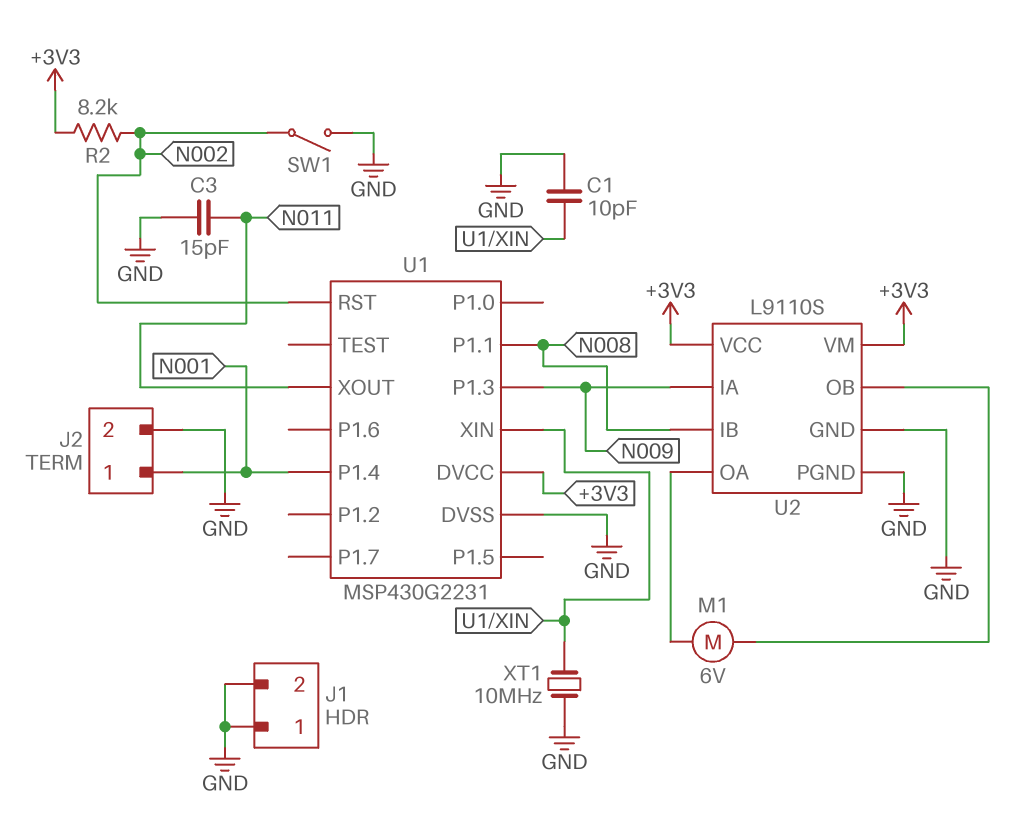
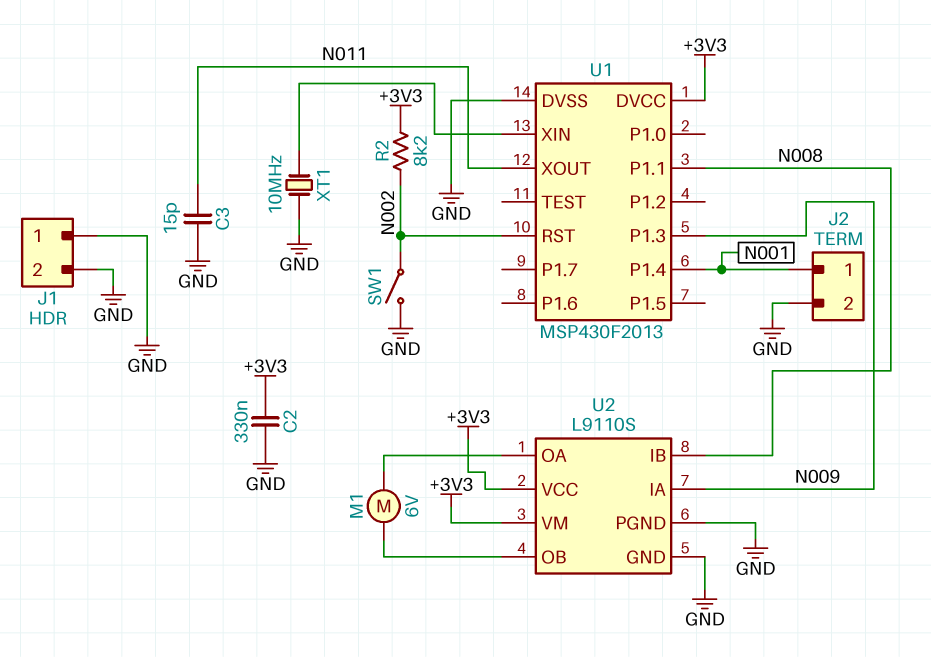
C1: 10pF (GND, U1/XIN) -> none
C2: none -> 330nF (+3V3, GND)
U1: MSP430G2231 -> MSP430F2013

